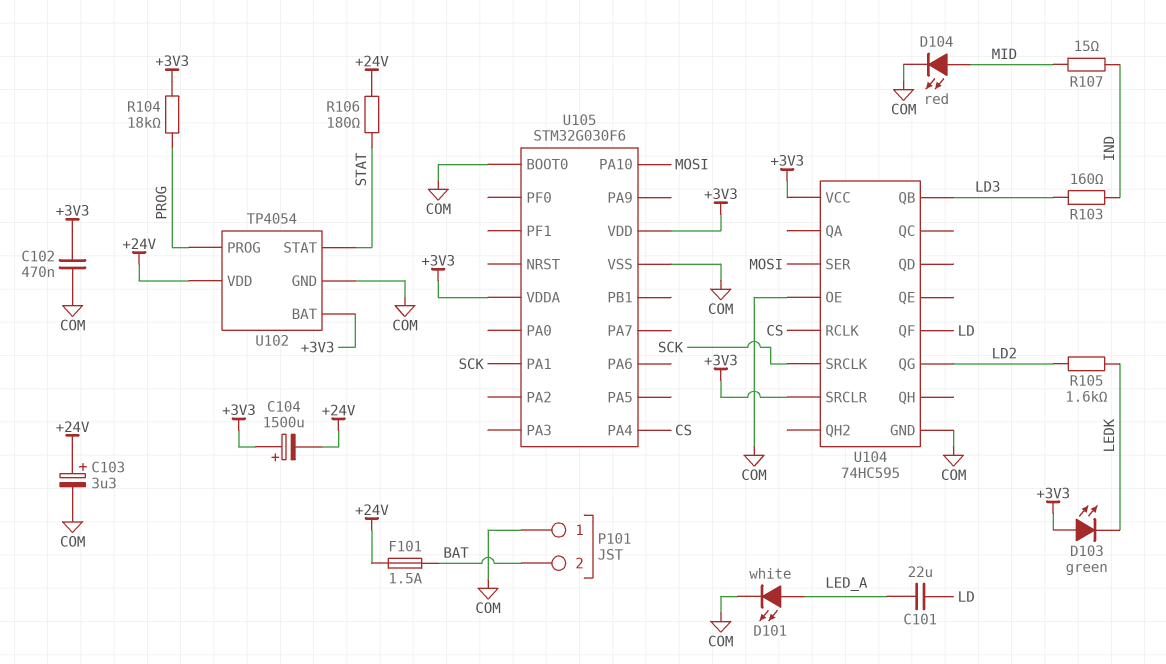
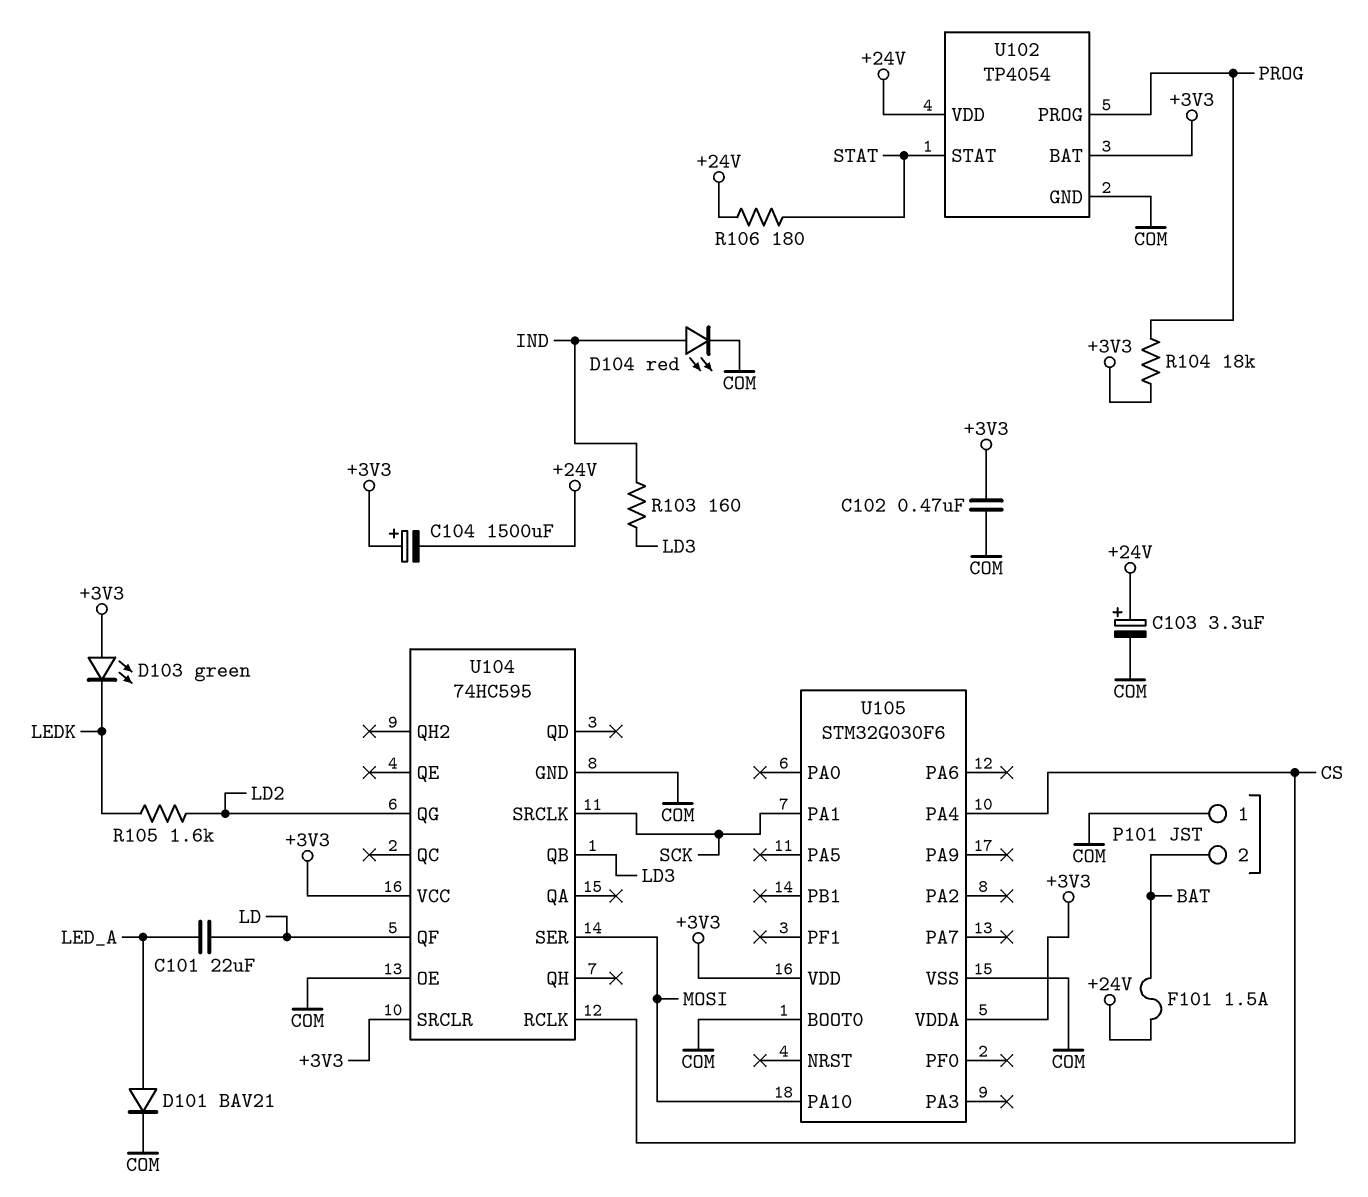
D101: LED white (A LED_A, K COM) -> diode BAV21 (A LED_A, K COM)
D104: LED red (A MID, K COM) -> LED red (A IND, K COM)
R107: 15 (IND, MID) -> none

